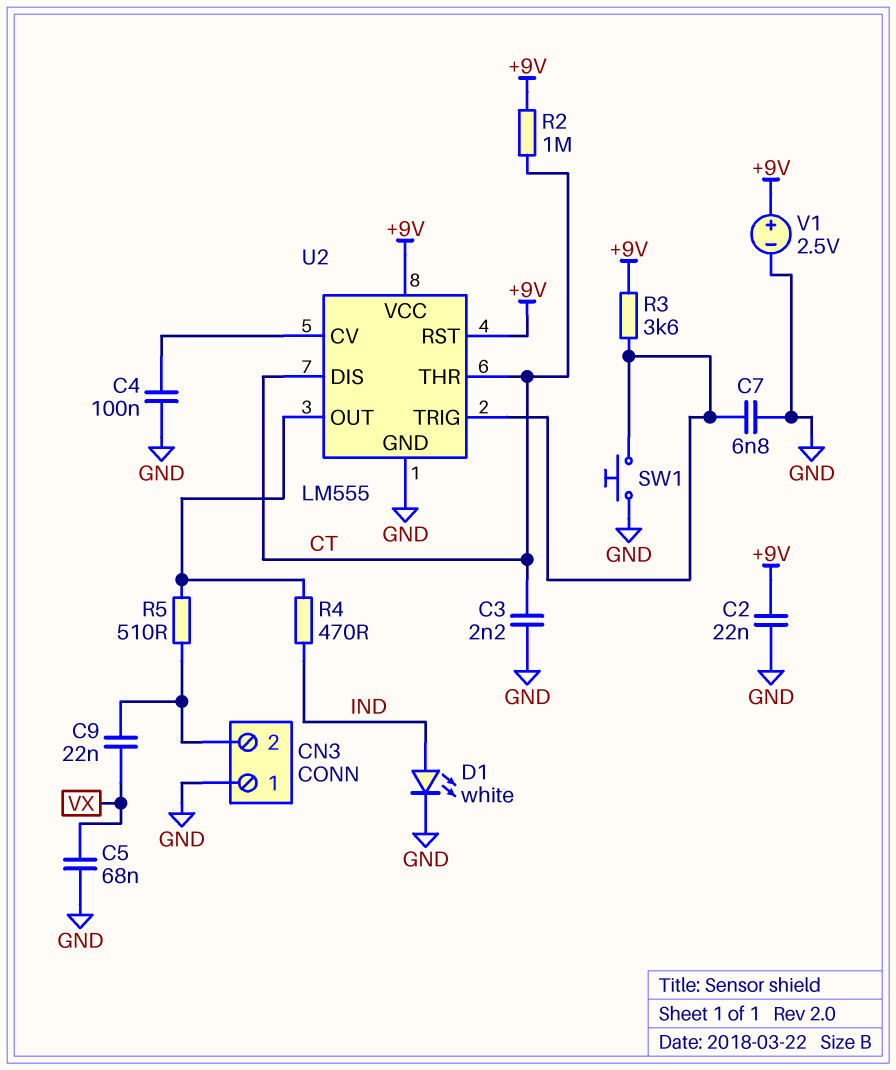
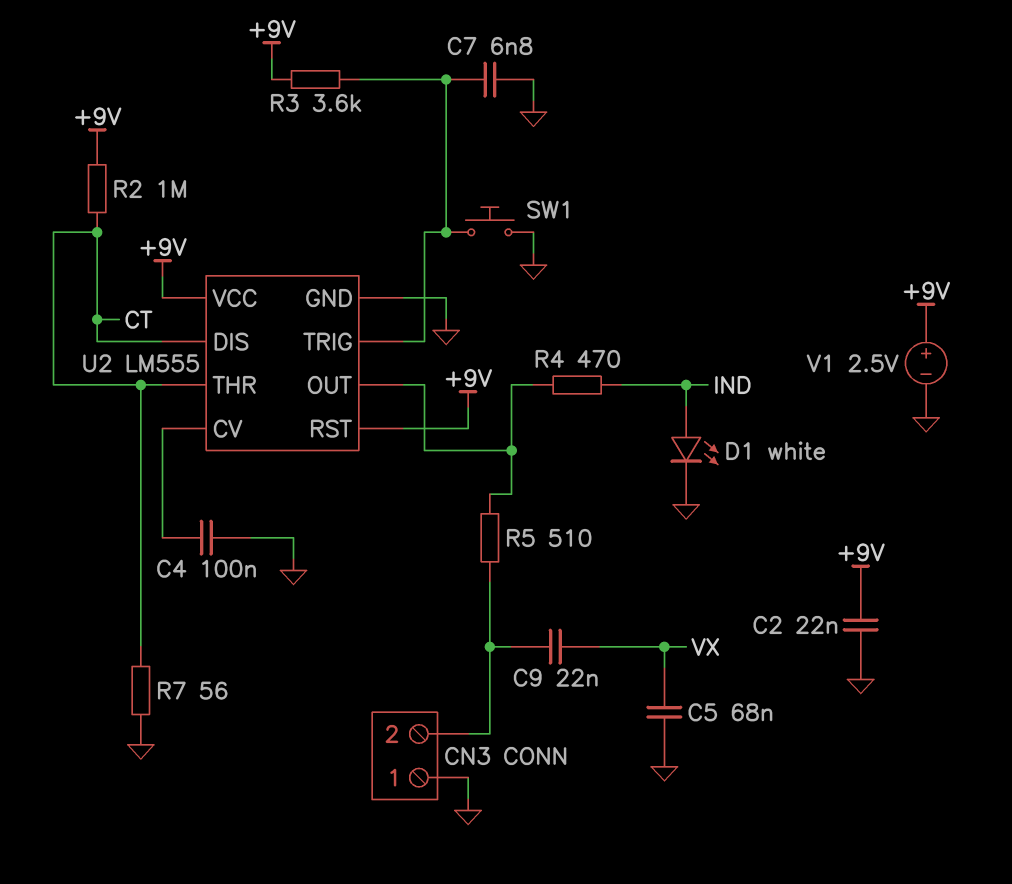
C3: 2.2nF (CT, GND) -> none
R7: none -> 56 (CT, GND)

